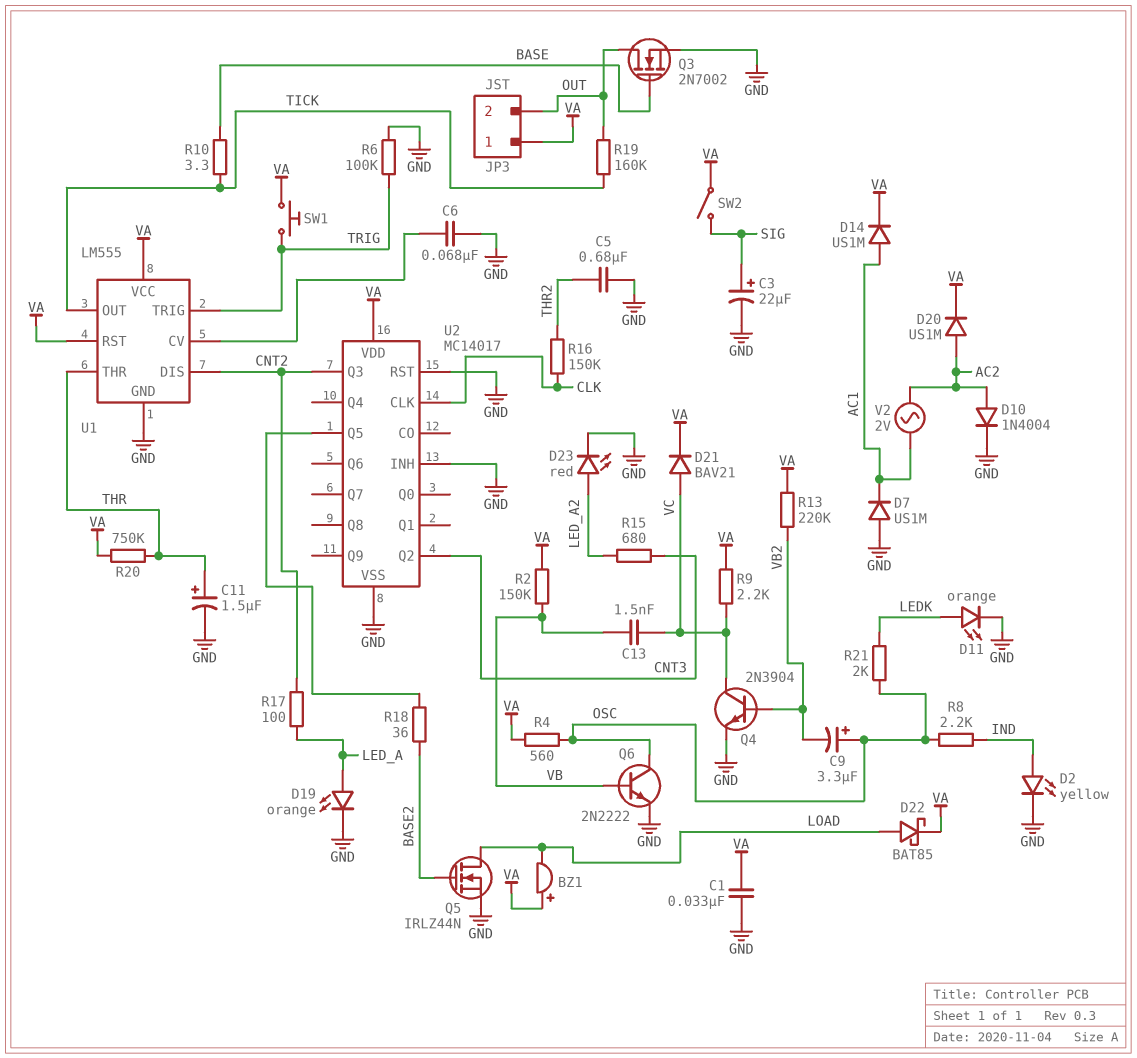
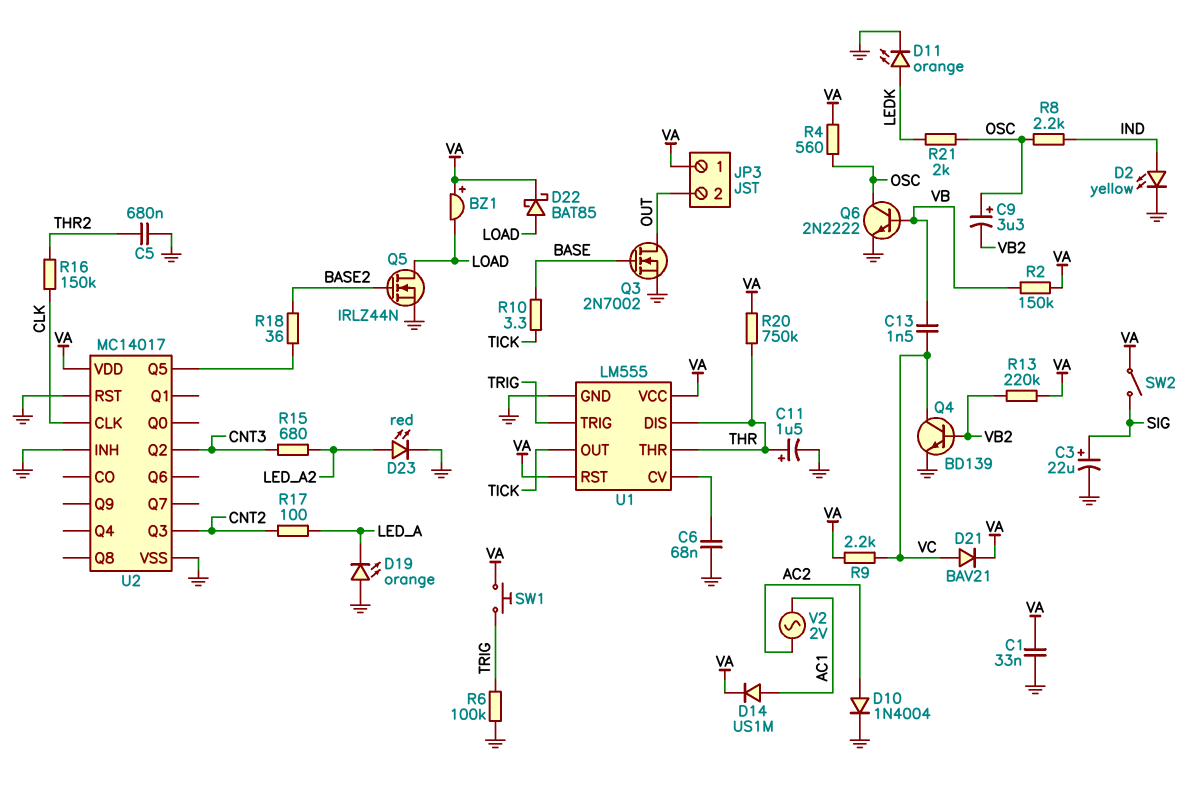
D7: diode US1M (A GND, K AC1) -> none
D19: LED orange (A LED_A, K GND) -> LED orange (A GND, K LED_A)
D20: diode US1M (A AC2, K VA) -> none
Q4: NPN 2N3904 (B VB2, C VC, E GND) -> NPN BD139 (B VB2, C VC, E GND)
R19: 160k (OUT, TICK) -> none
U1 pin DIS: CNT2 -> THR

